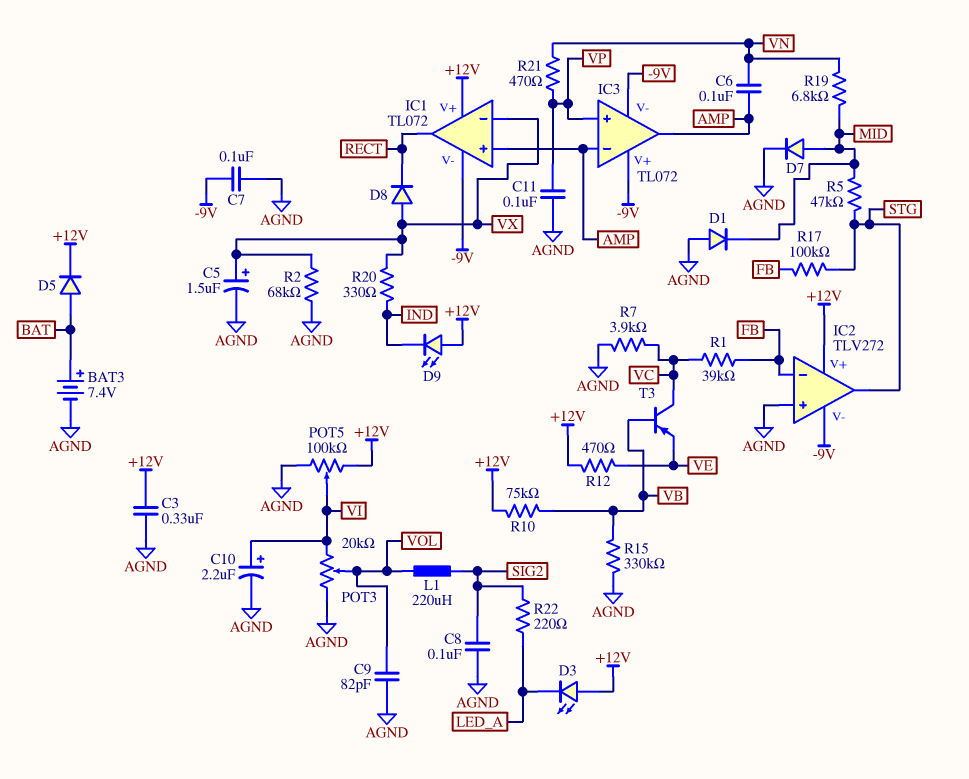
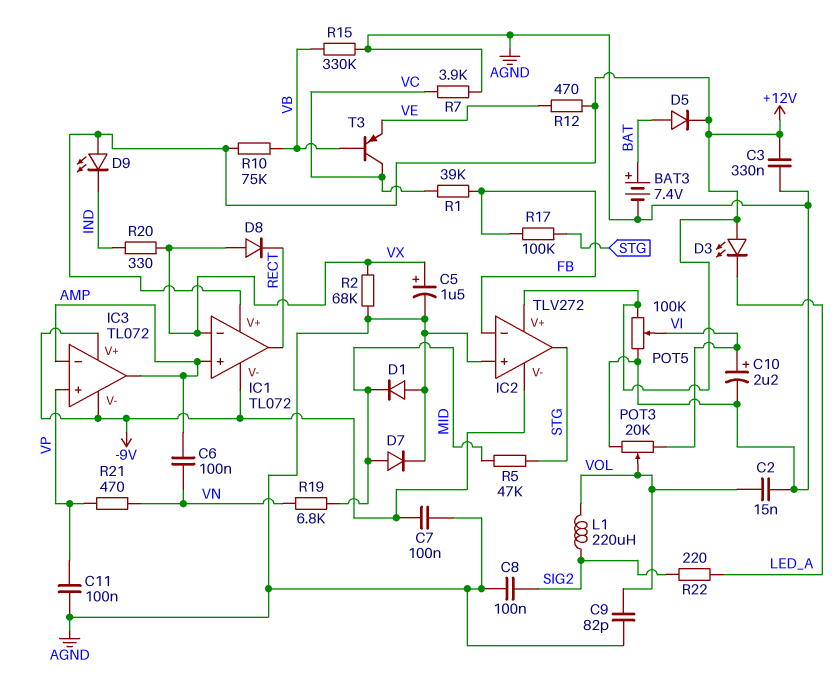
C2: none -> 15nF (AGND, VOL)

